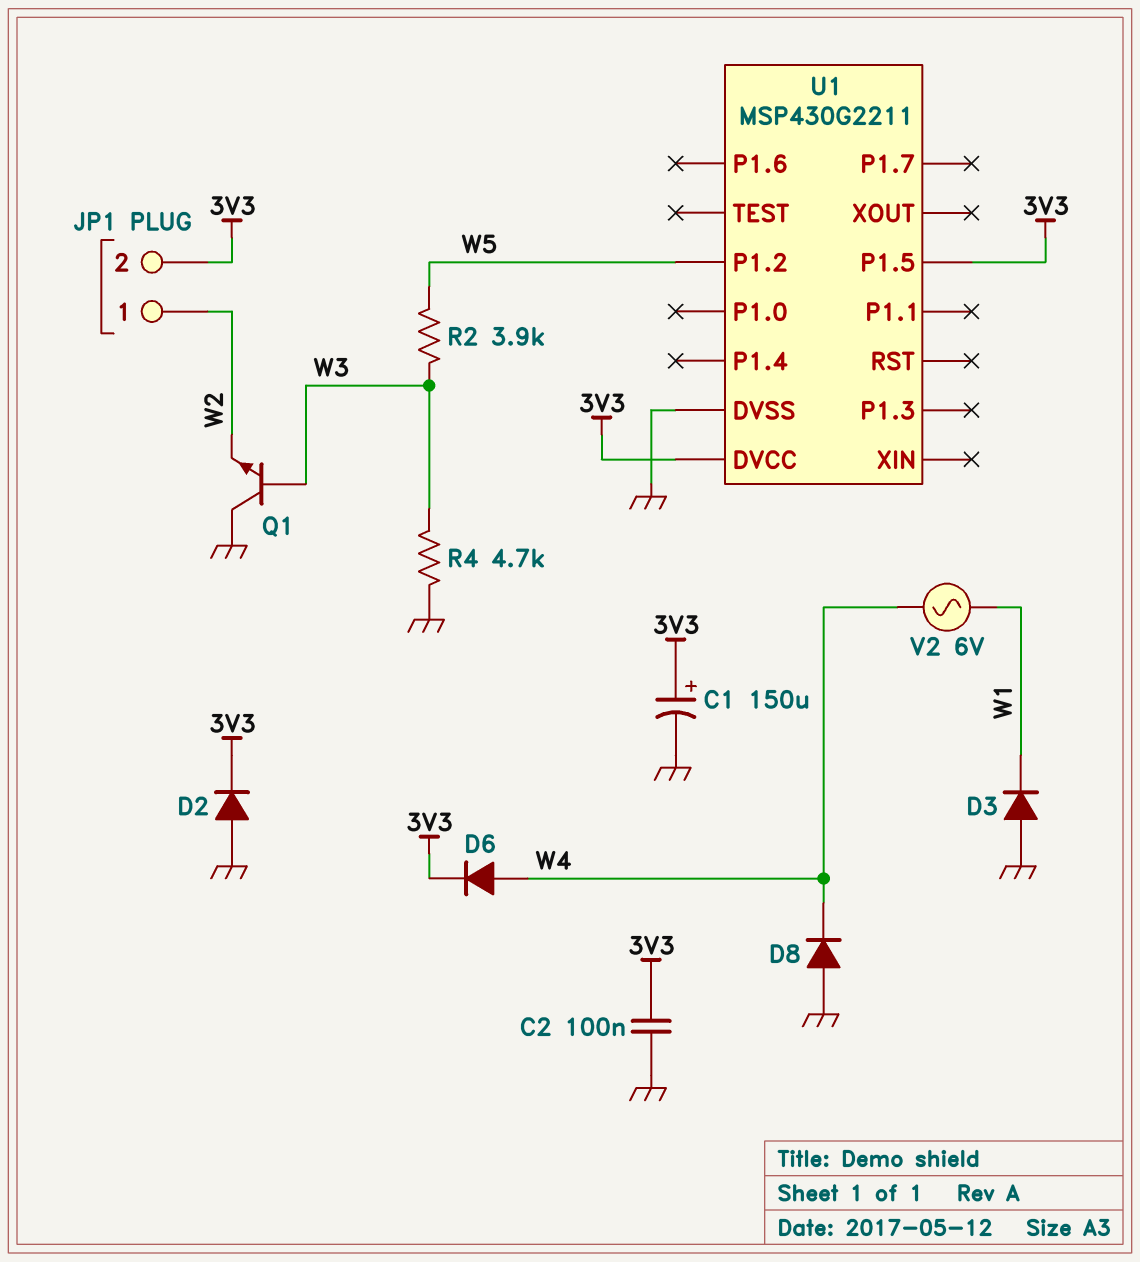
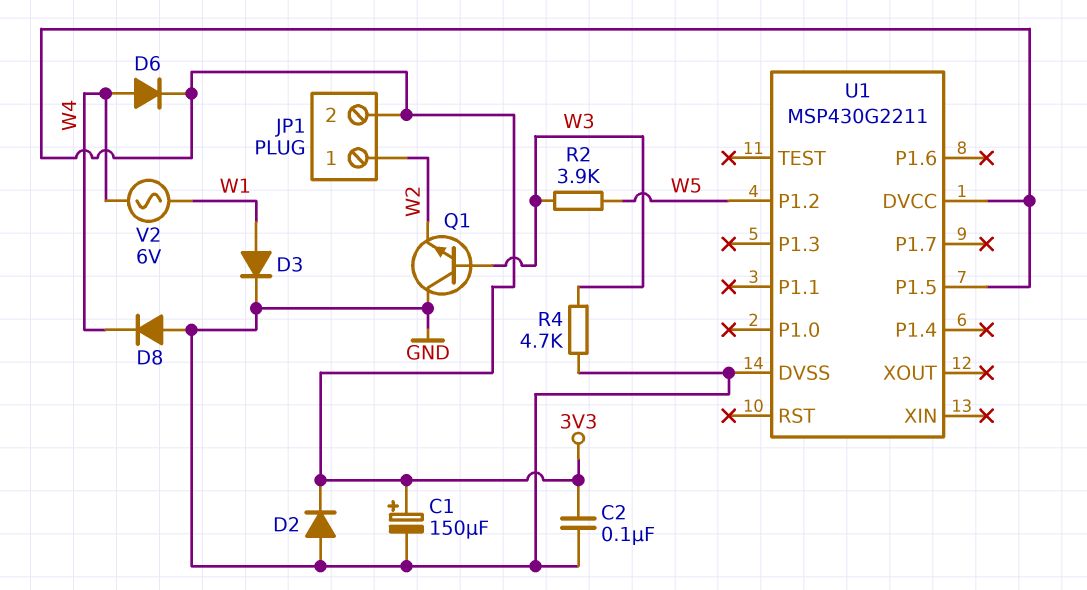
D3: diode (A GND, K W1) -> diode (A W1, K GND)

